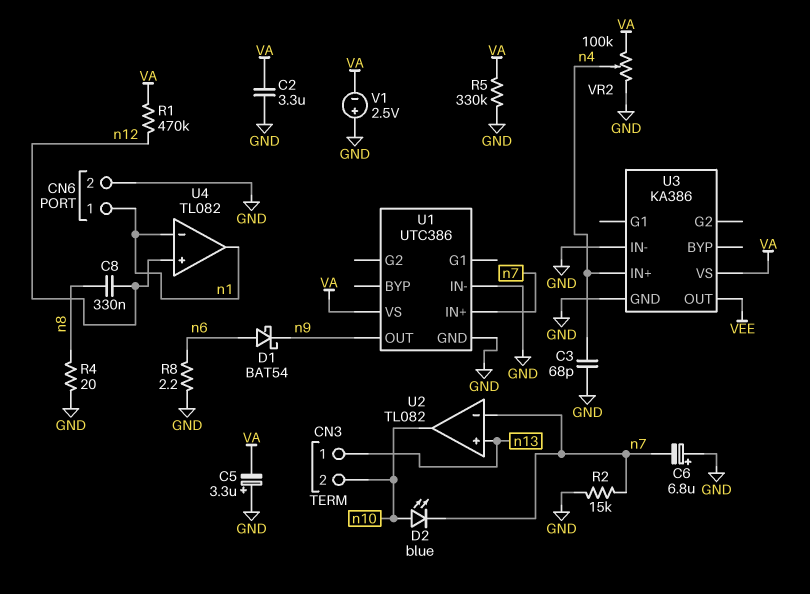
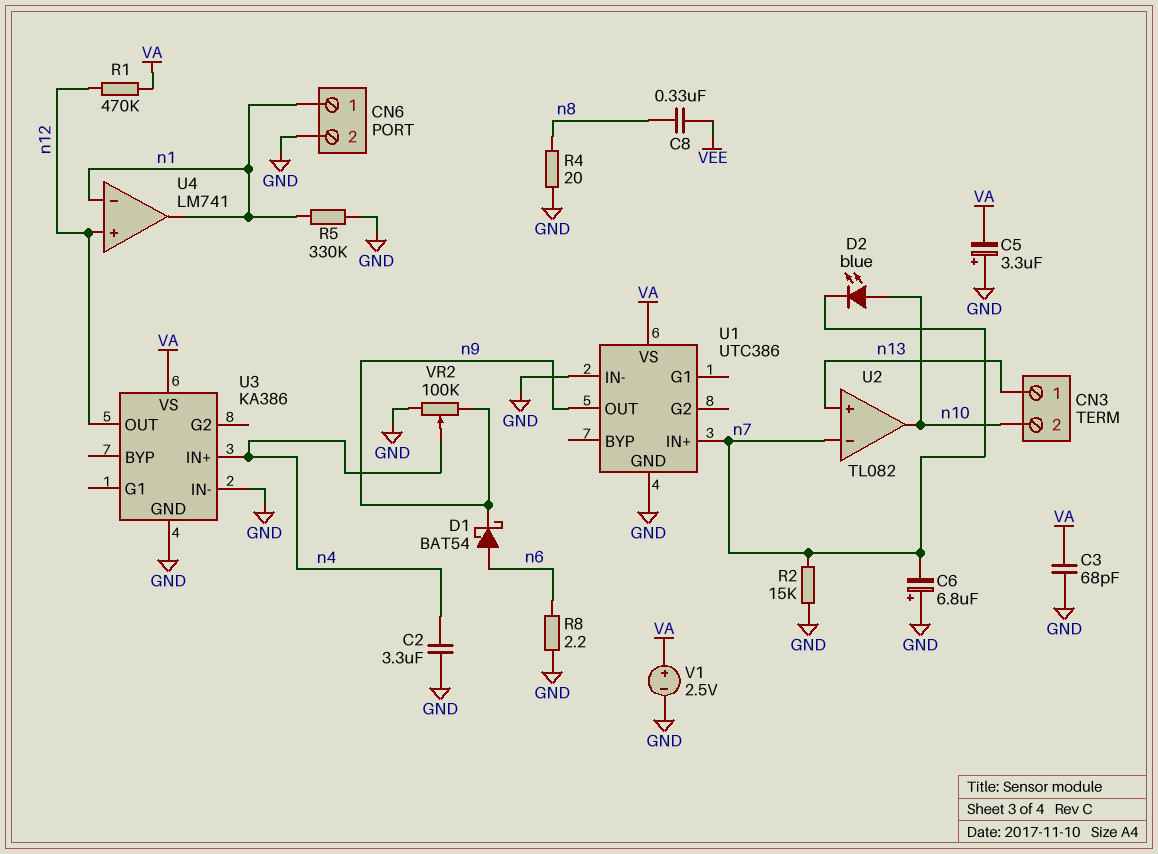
C2: 3.3uF (GND, VA) -> 3.3uF (GND, n4)
C3: 68pF (GND, n4) -> 68pF (GND, VA)
C8: 330nF (n8, n12) -> 330nF (VEE, n8)
R5: 330k (GND, VA) -> 330k (GND, n1)
U3 pin OUT: VEE -> n12
U4: TL082 -> LM741
V1: 2.5V (plus GND, minus VA) -> 2.5V (plus VA, minus GND)
VR2: 100k (GND, VA, wiper n4) -> 100k (GND, n9, wiper n4)

